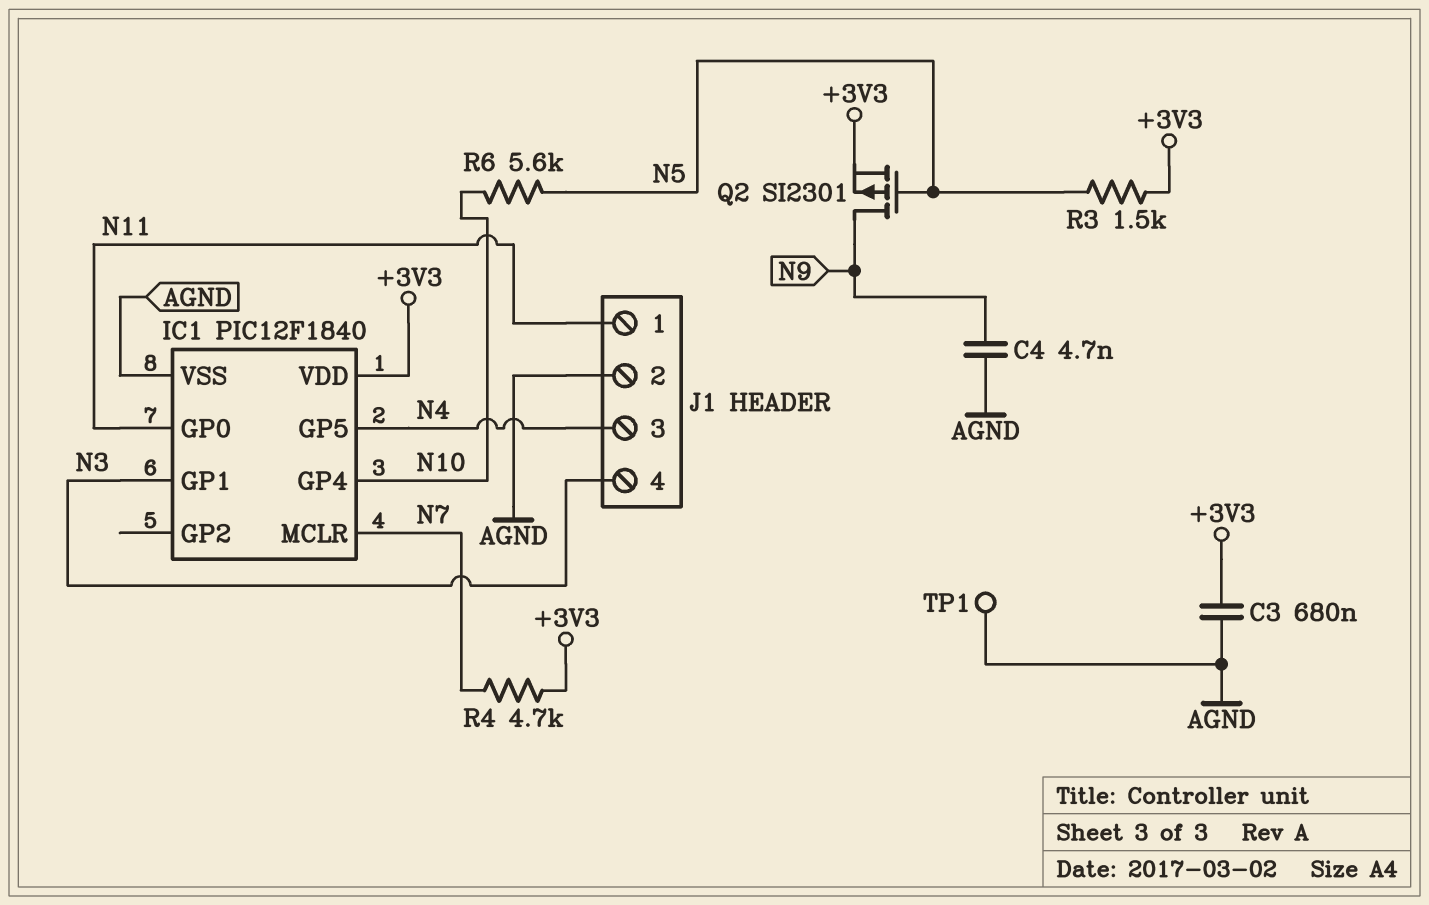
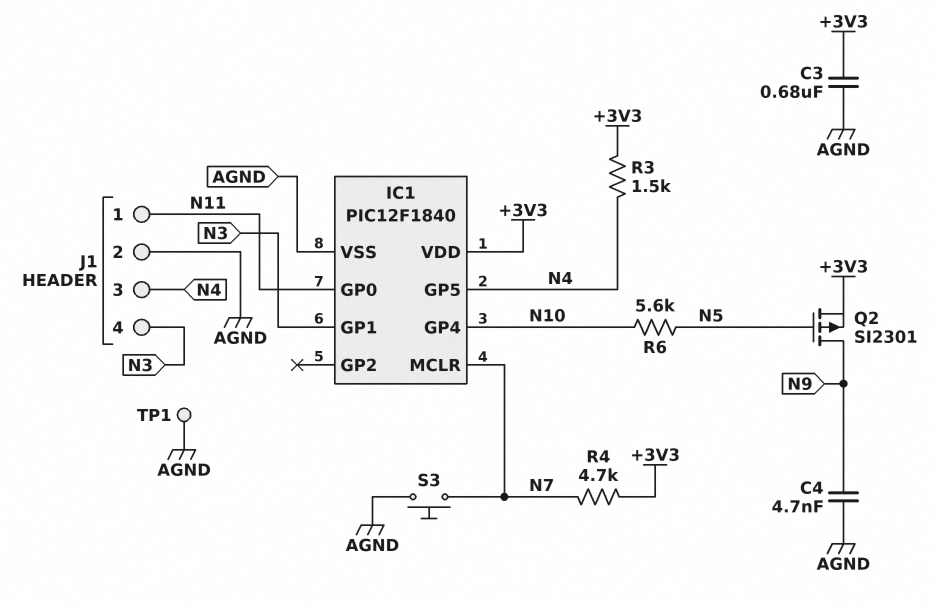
R3: 1.5k (+3V3, N5) -> 1.5k (+3V3, N4)
S3: none -> button (AGND, N7)

